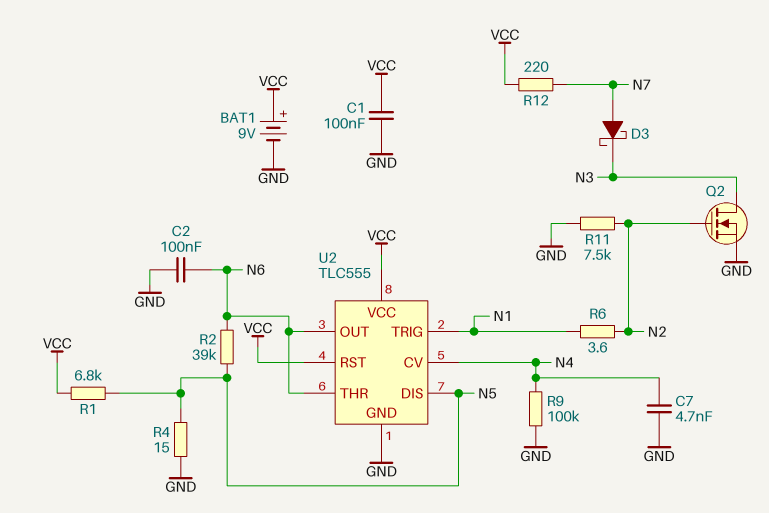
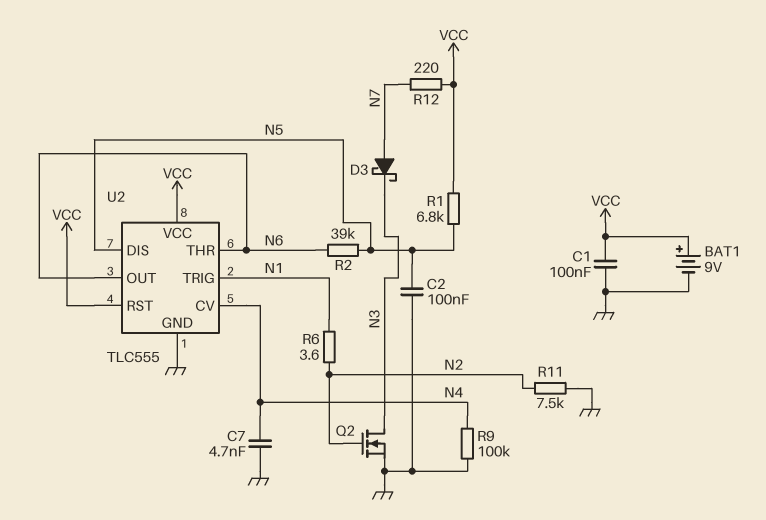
C2: 100nF (GND, N6) -> 100nF (GND, N5)
R4: 15 (GND, N5) -> none

